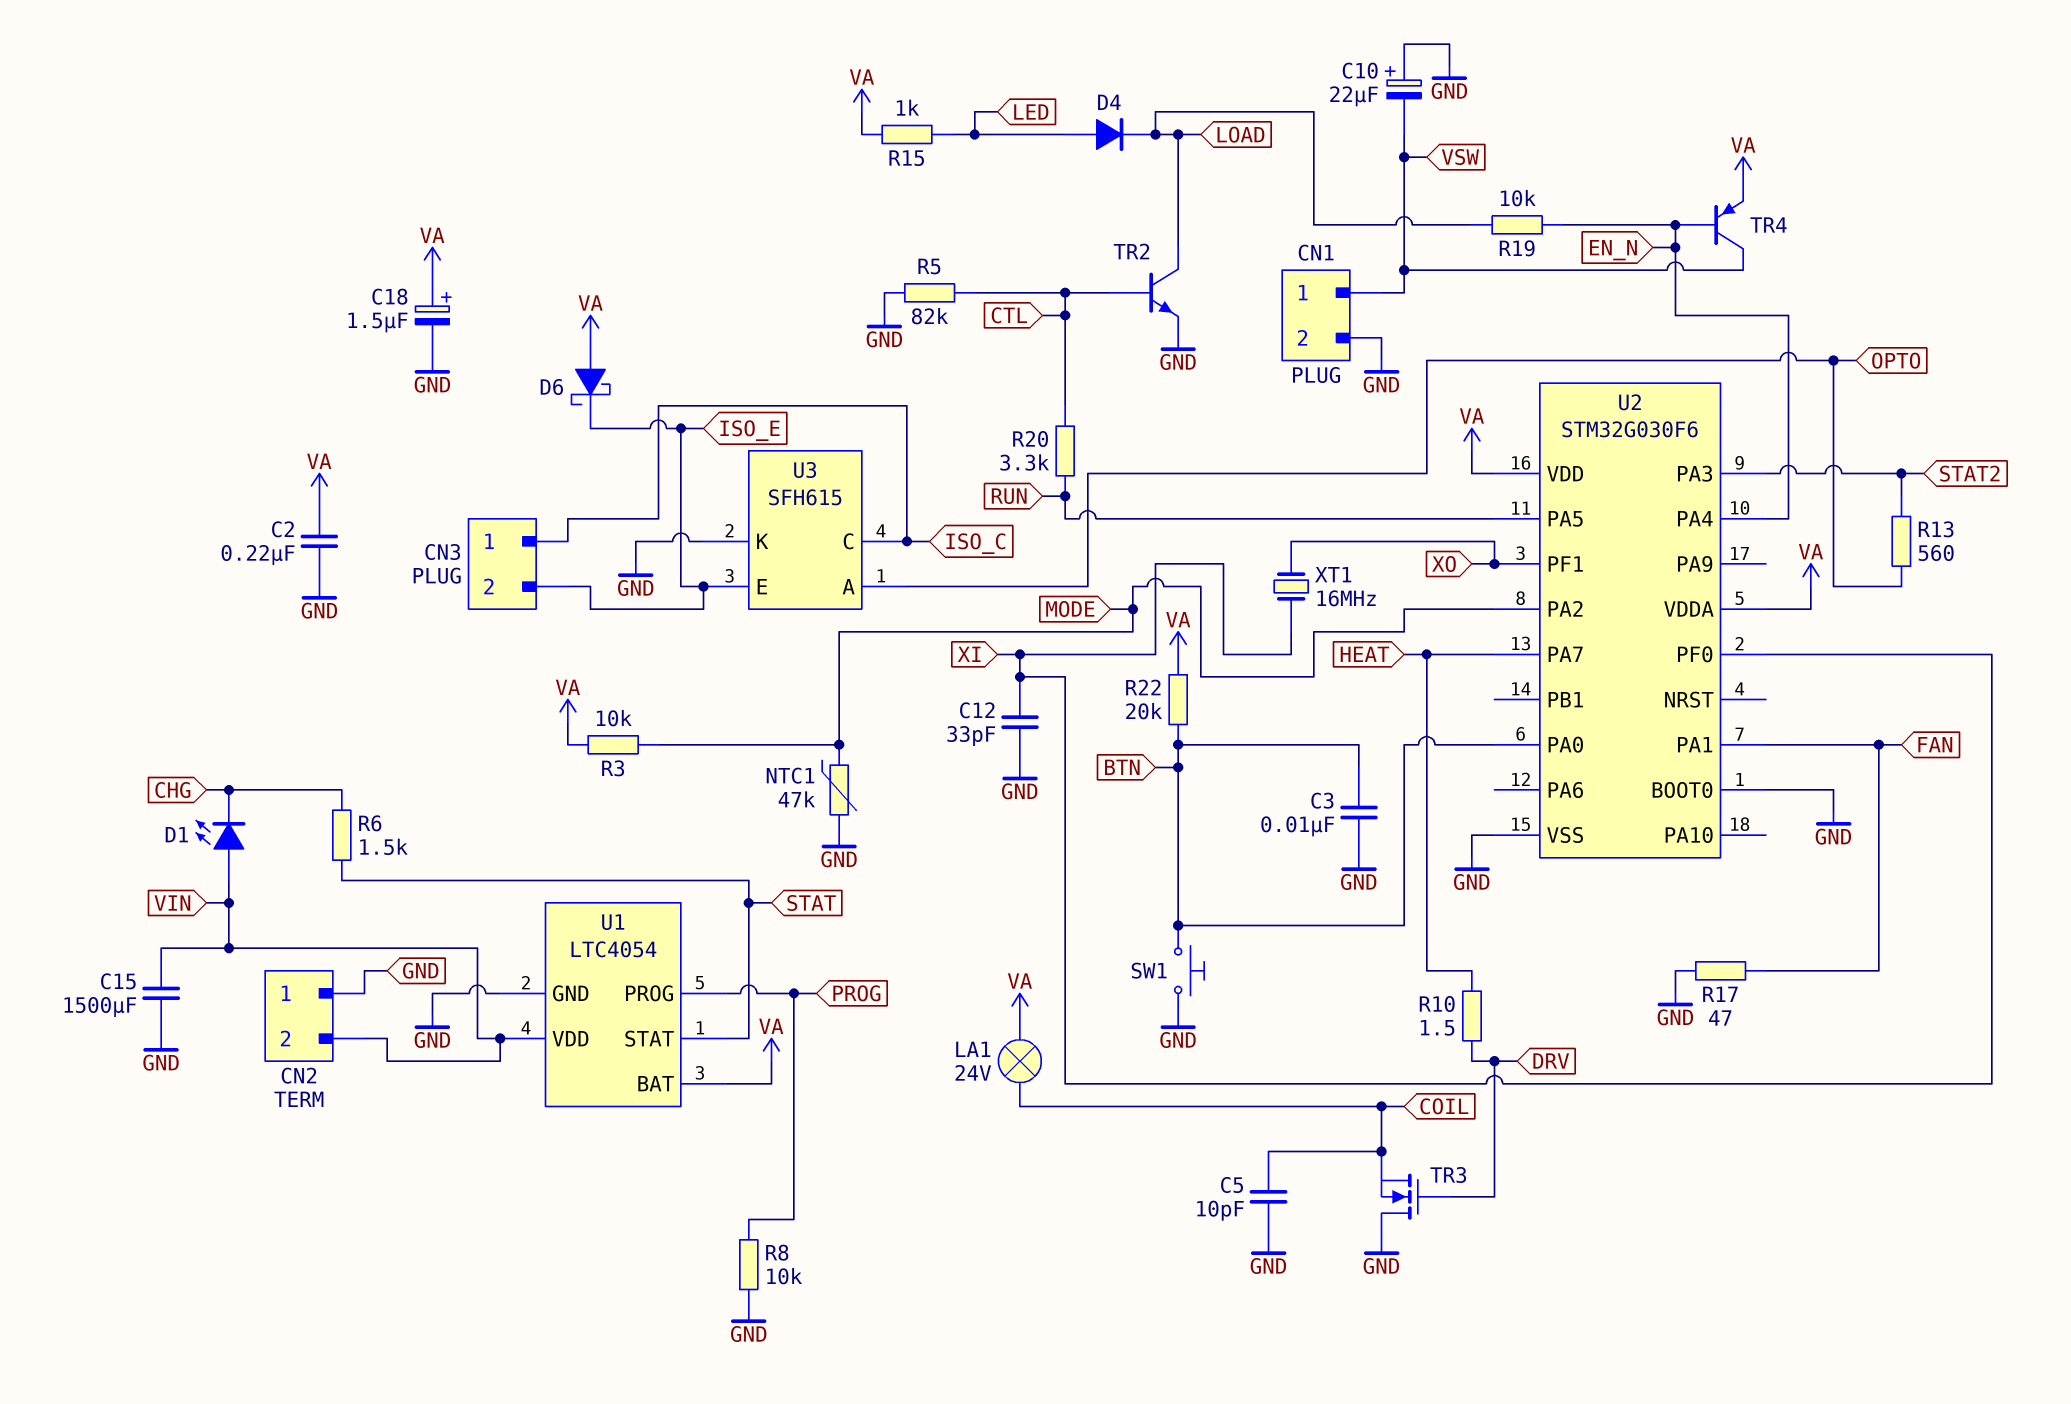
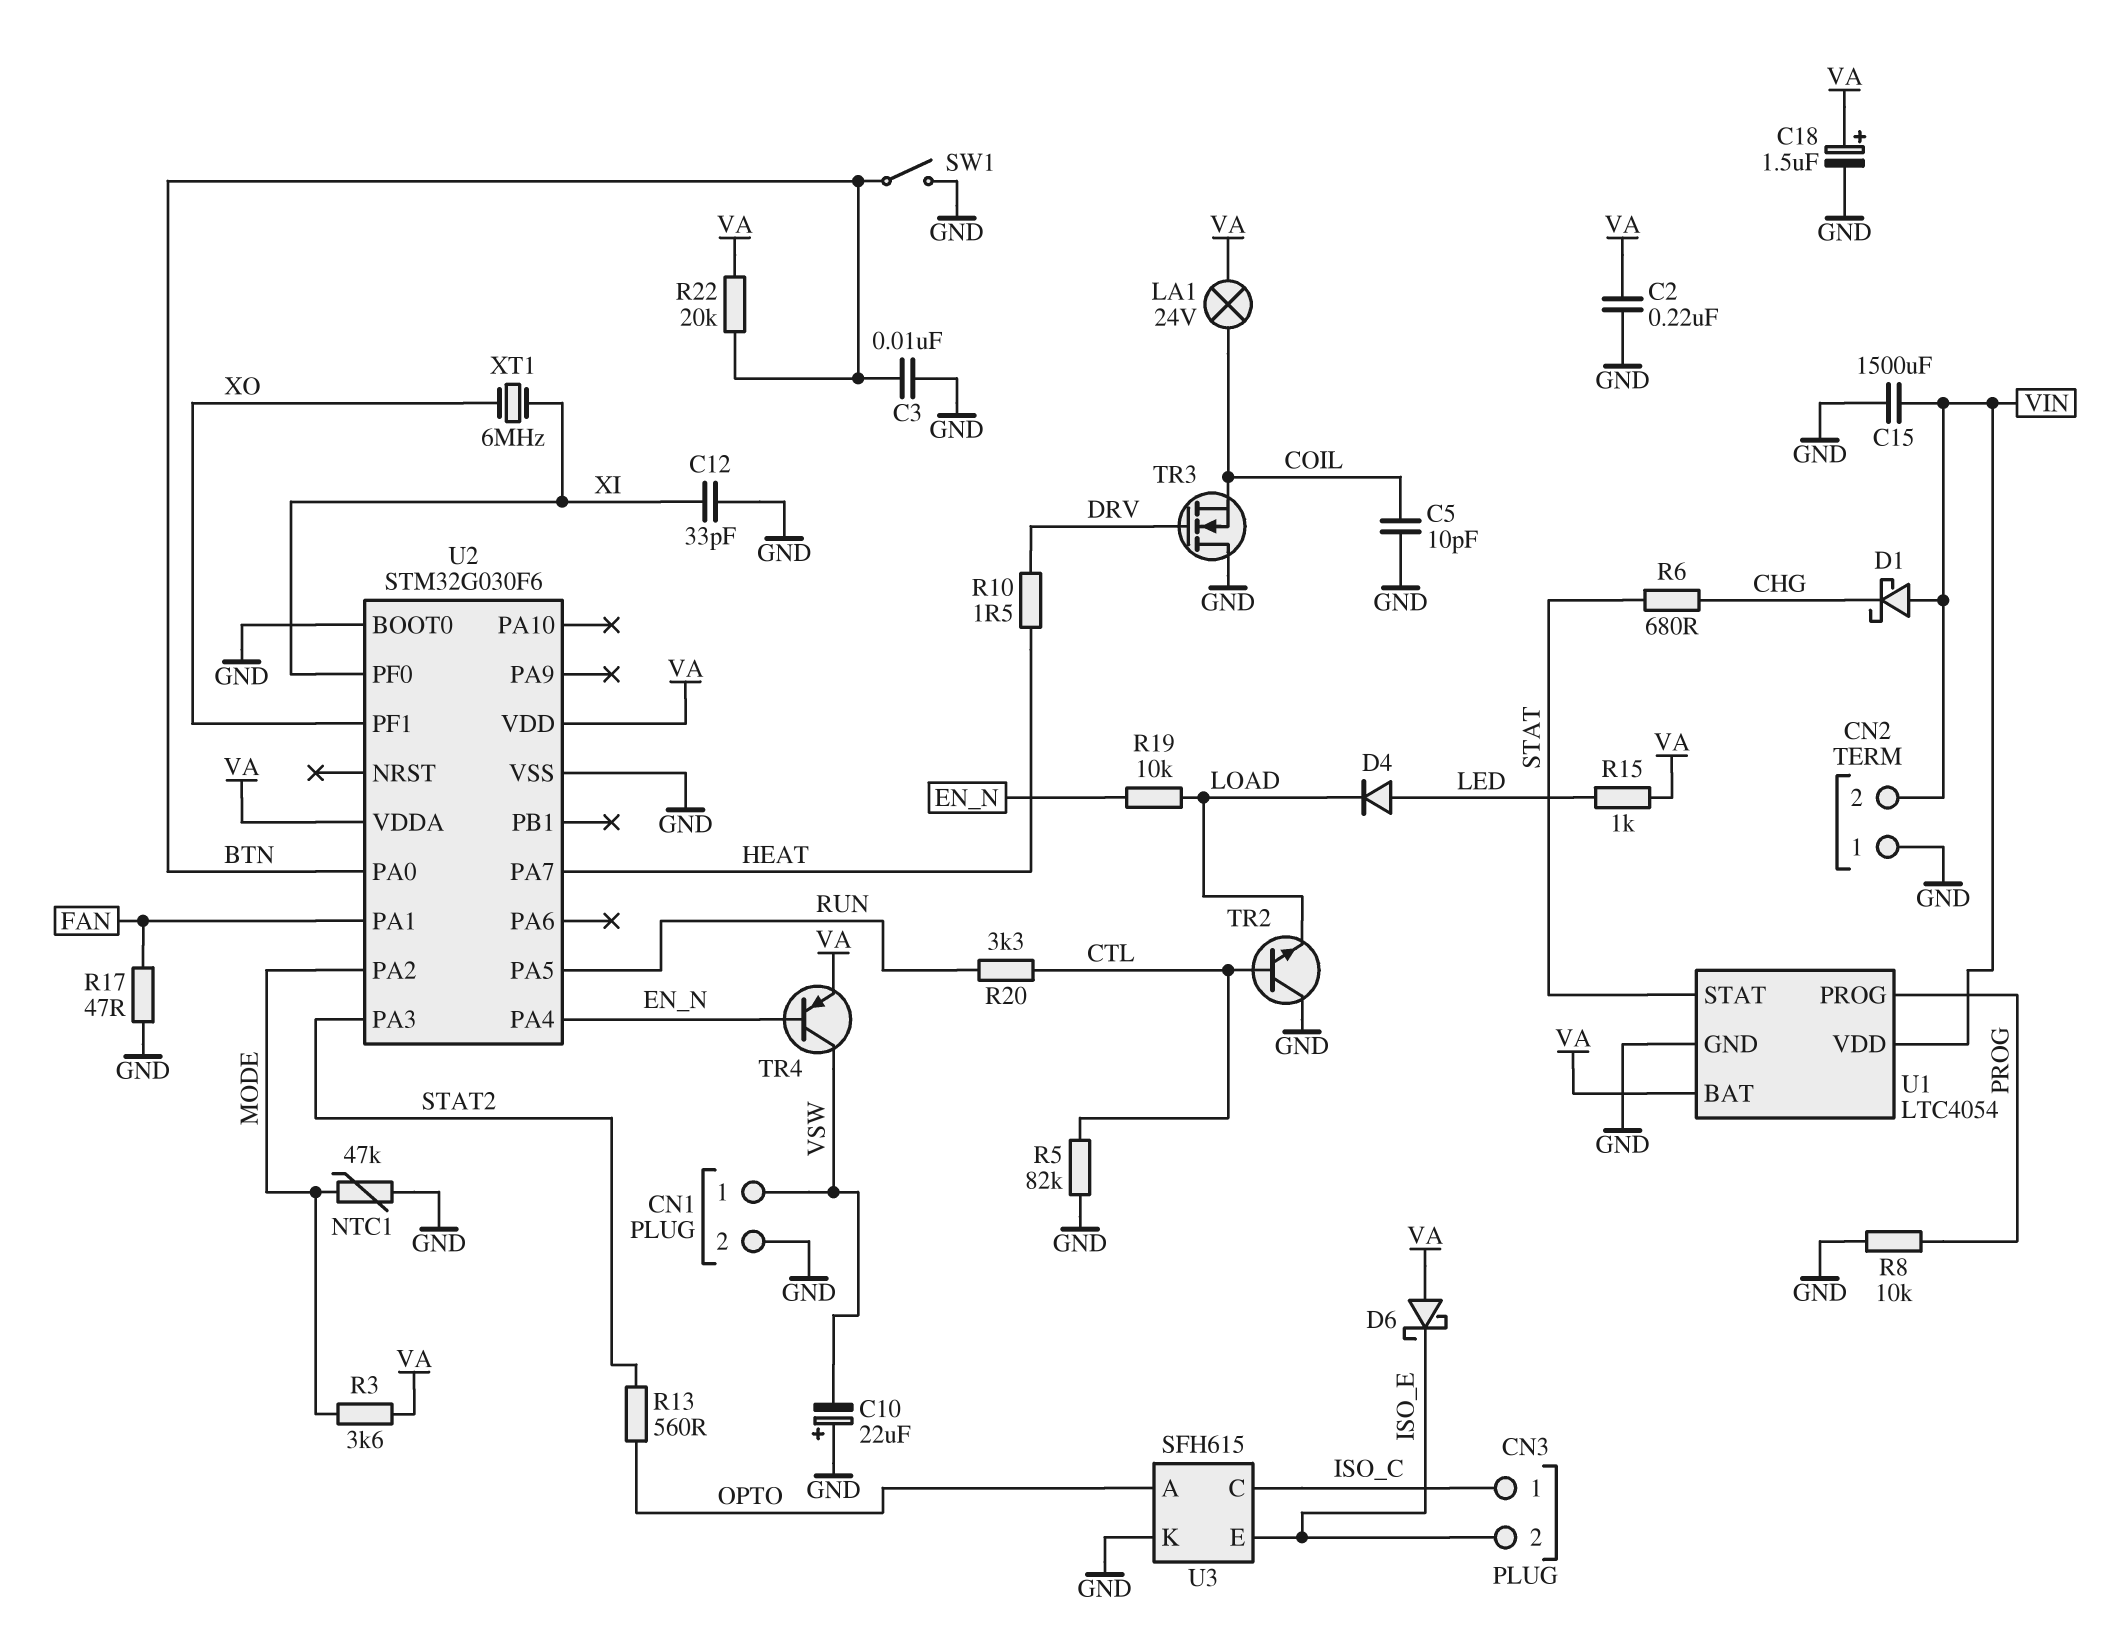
D1: LED (A VIN, K CHG) -> schottky (A VIN, K CHG)
R3: 10k (MODE, VA) -> 3.6k (MODE, VA)
R6: 1.5k (CHG, STAT) -> 680 (CHG, STAT)
SW1: button (BTN, GND) -> switch (BTN, GND)
TR2: NPN (B CTL, C LOAD, E GND) -> NPN (B CTL, C GND, E LOAD)
XT1: 16MHz (XI, XO) -> 6MHz (XI, XO)

